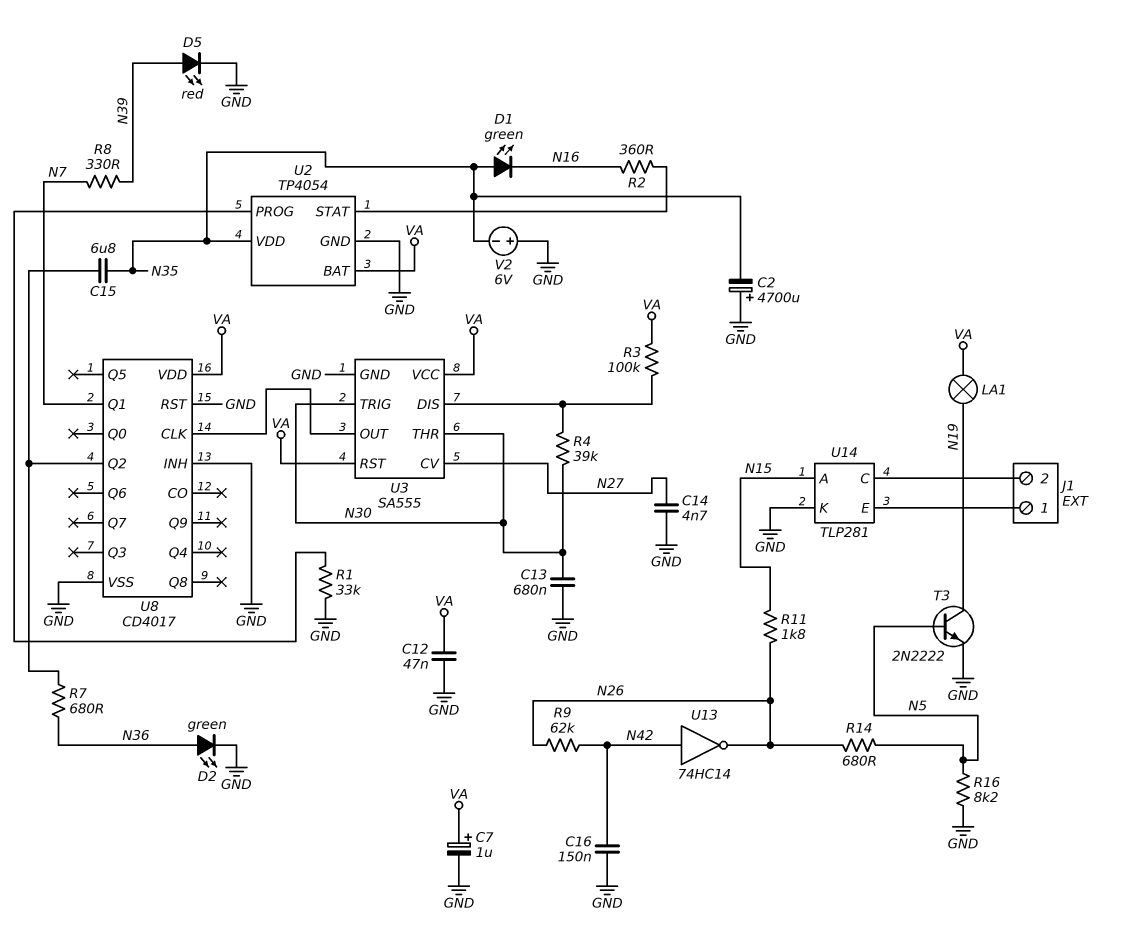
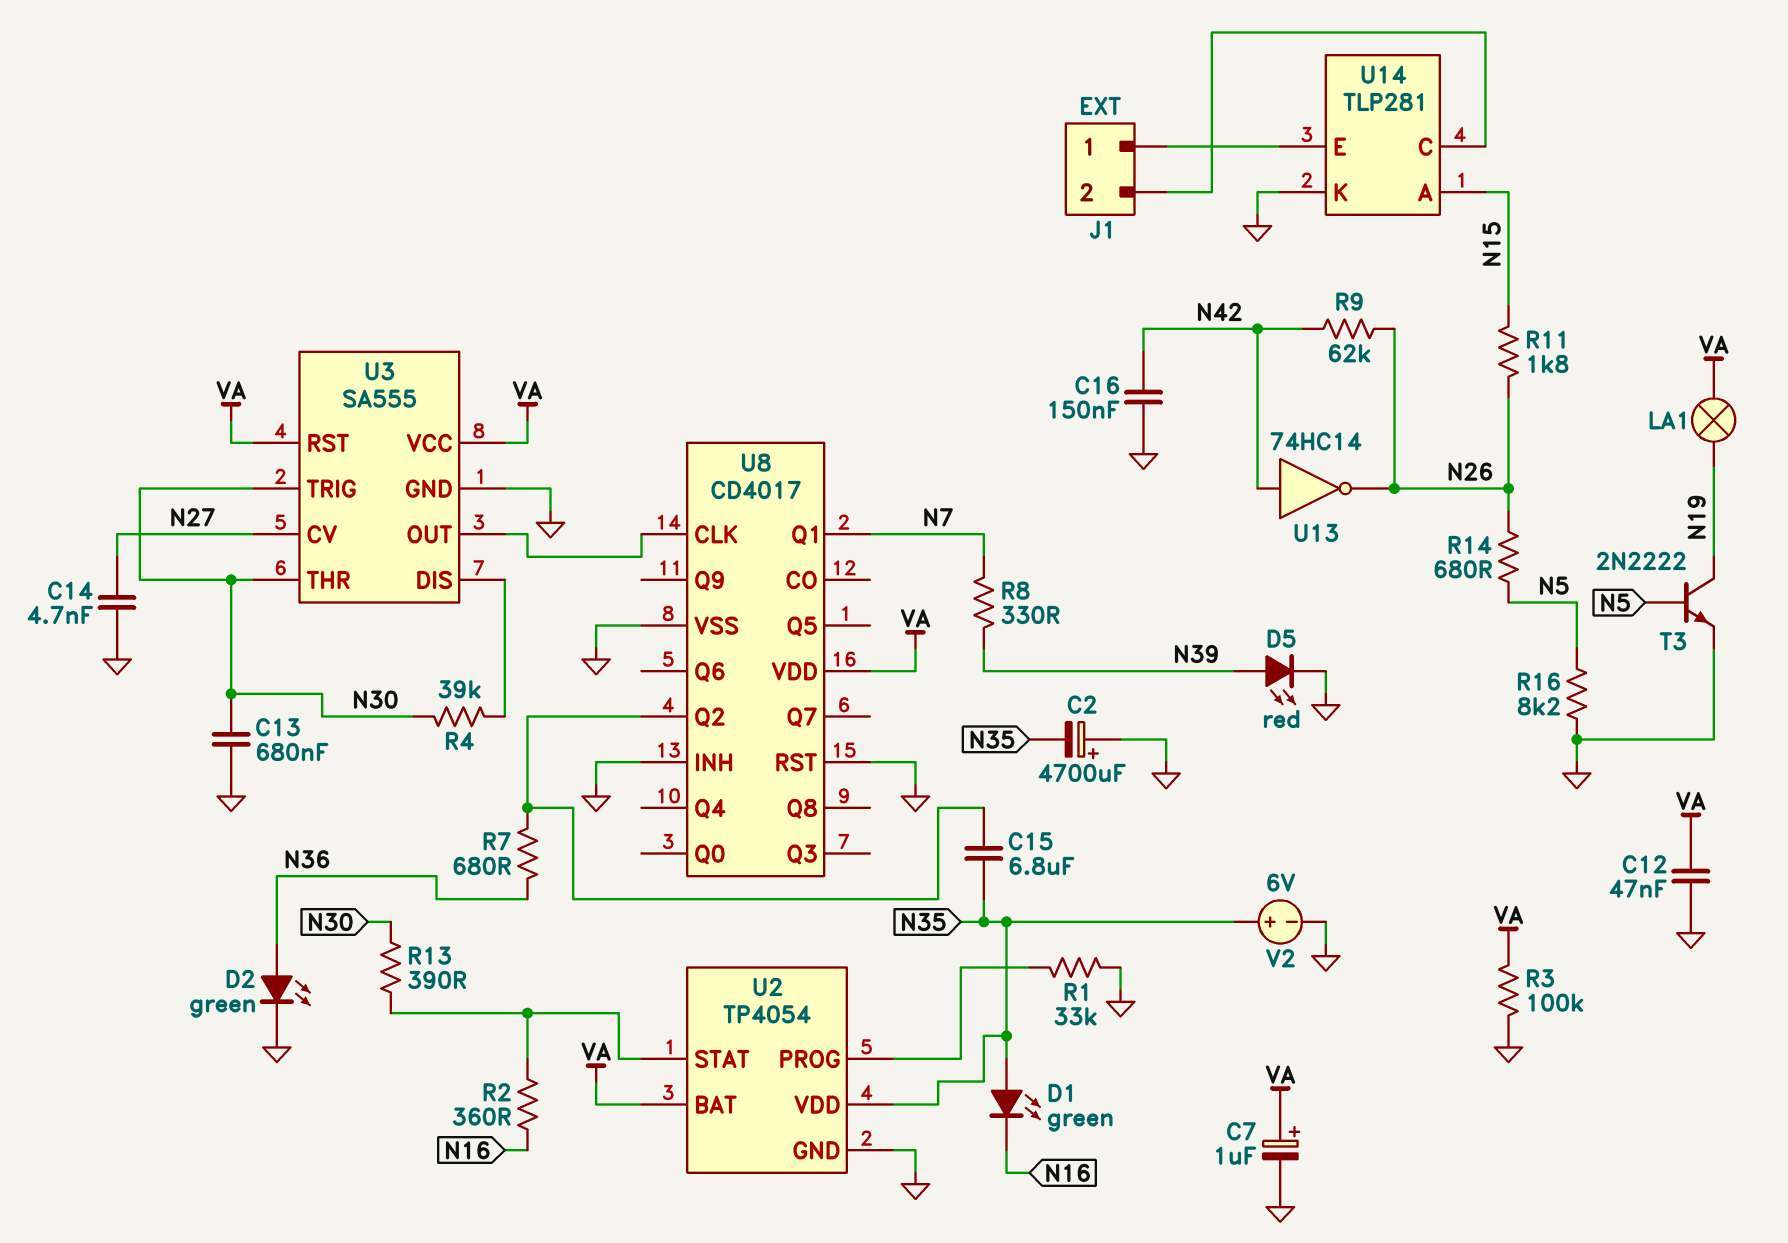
R3: 100k (U3/DIS, VA) -> 100k (GND, VA)
R13: none -> 390 (N30, U2/STAT)
V2: 6V (plus GND, minus N35) -> 6V (plus N35, minus GND)

